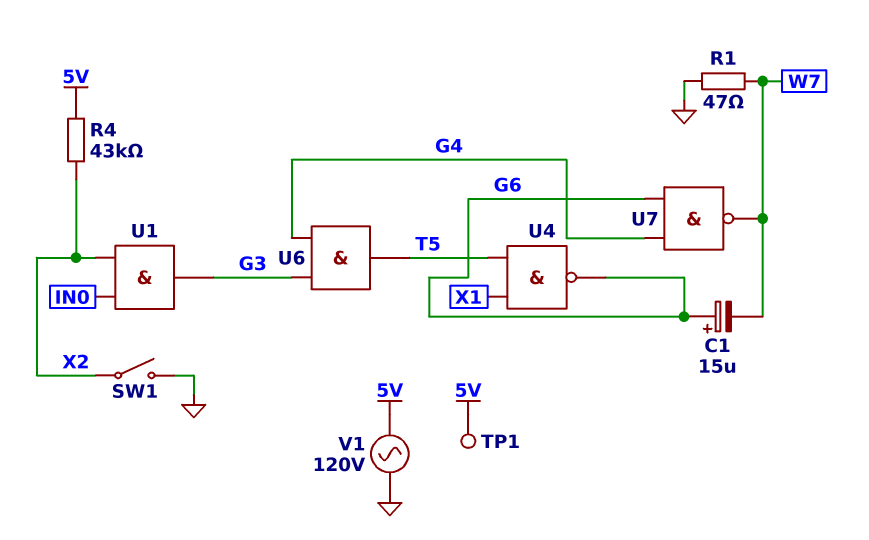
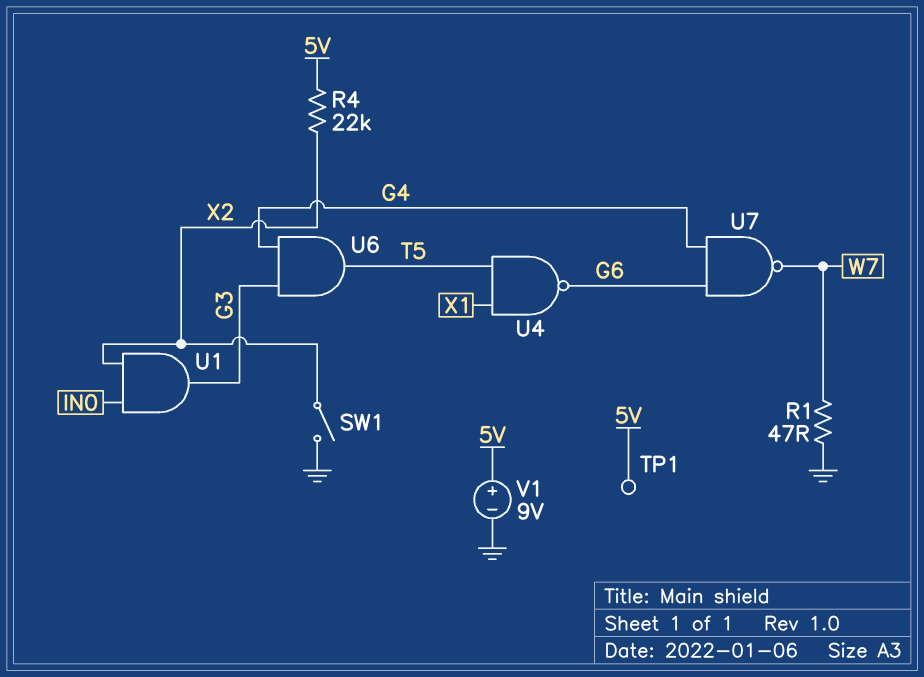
C1: 15uF (plus G6, minus W7) -> none
R4: 43k (5V, X2) -> 22k (5V, X2)
V1: AC 120V (5V, GND) -> 9V (plus 5V, minus GND)

